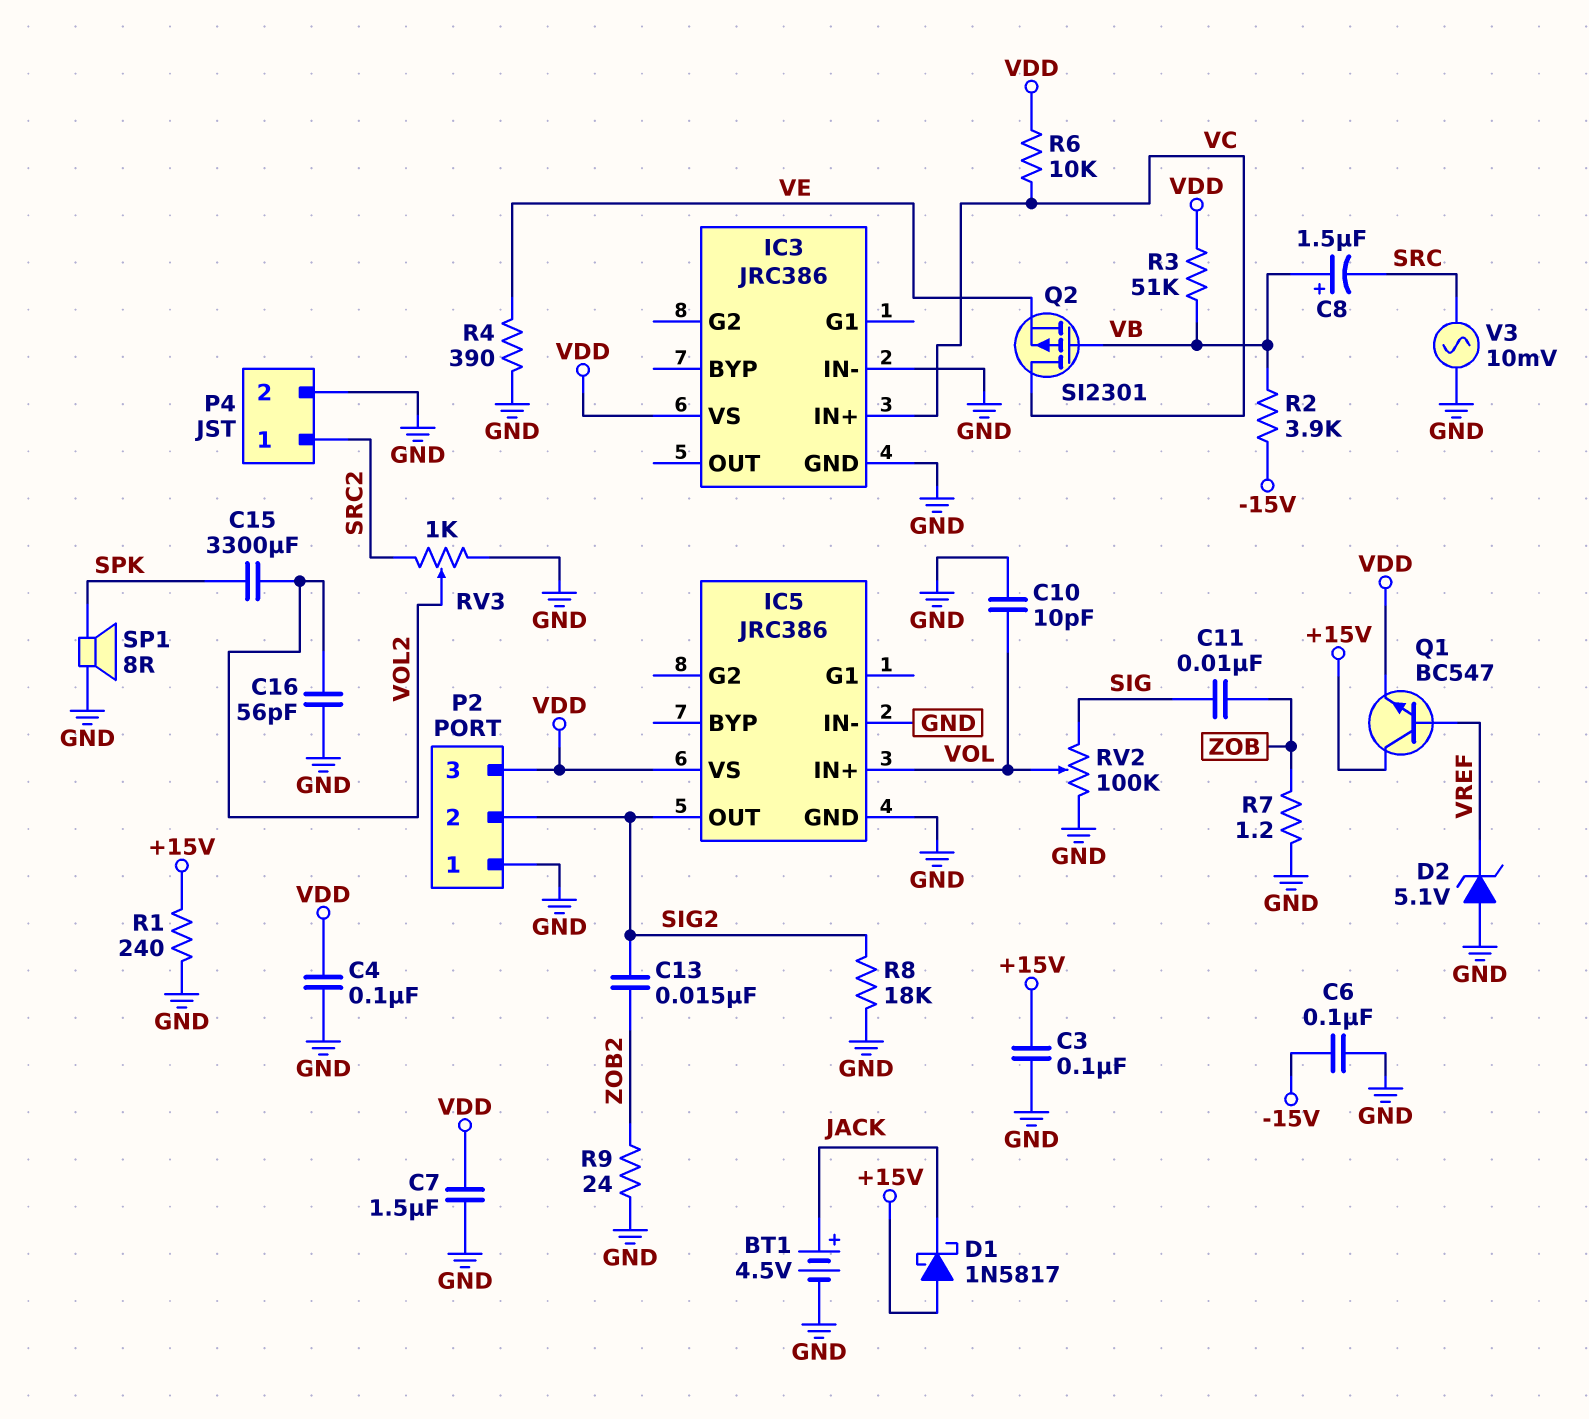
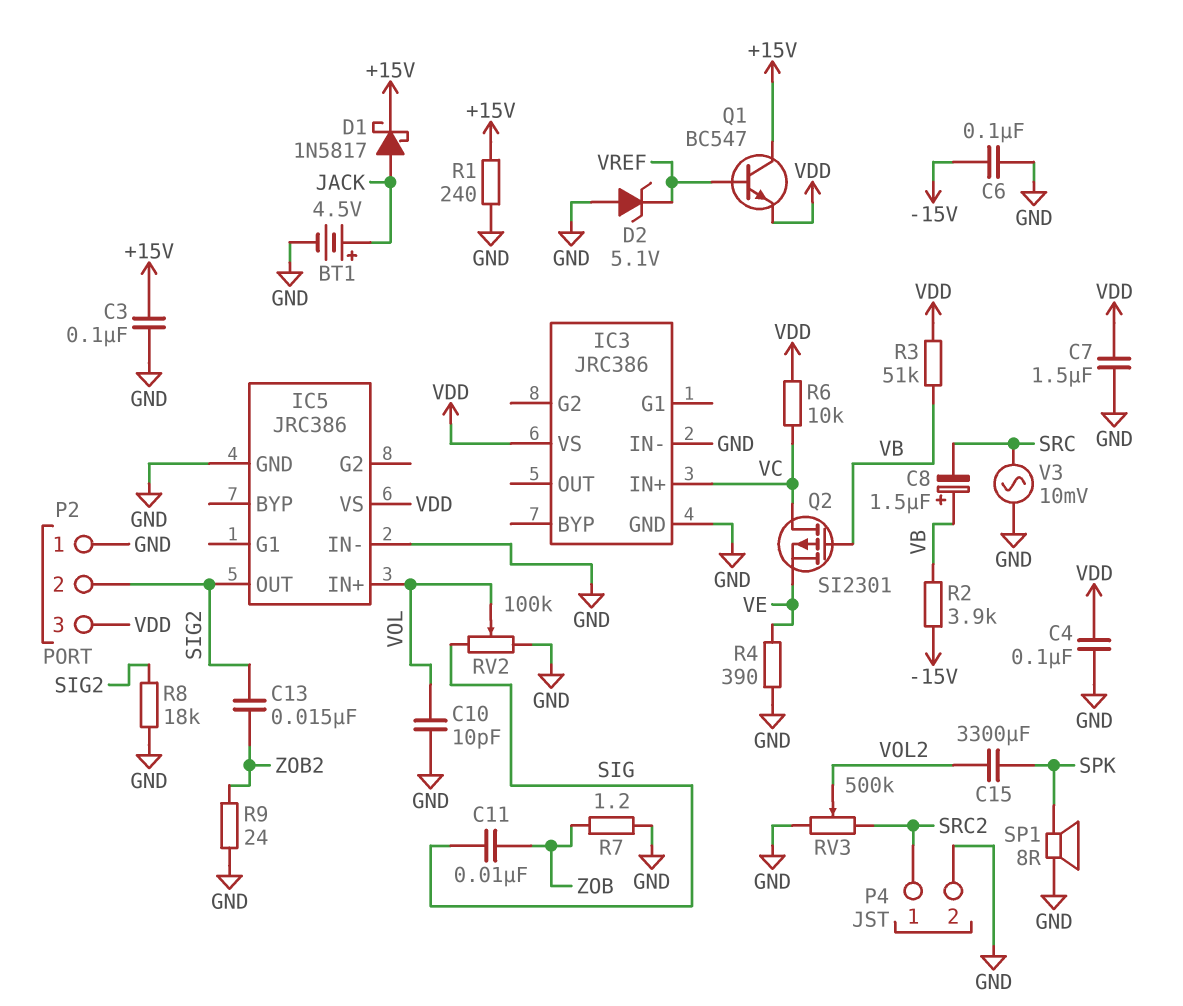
C16: 56pF (GND, VOL2) -> none
D1: schottky 1N5817 (A +15V, K JACK) -> schottky 1N5817 (A JACK, K +15V)
RV3: 1k (GND, SRC2, wiper VOL2) -> 500k (GND, SRC2, wiper VOL2)

